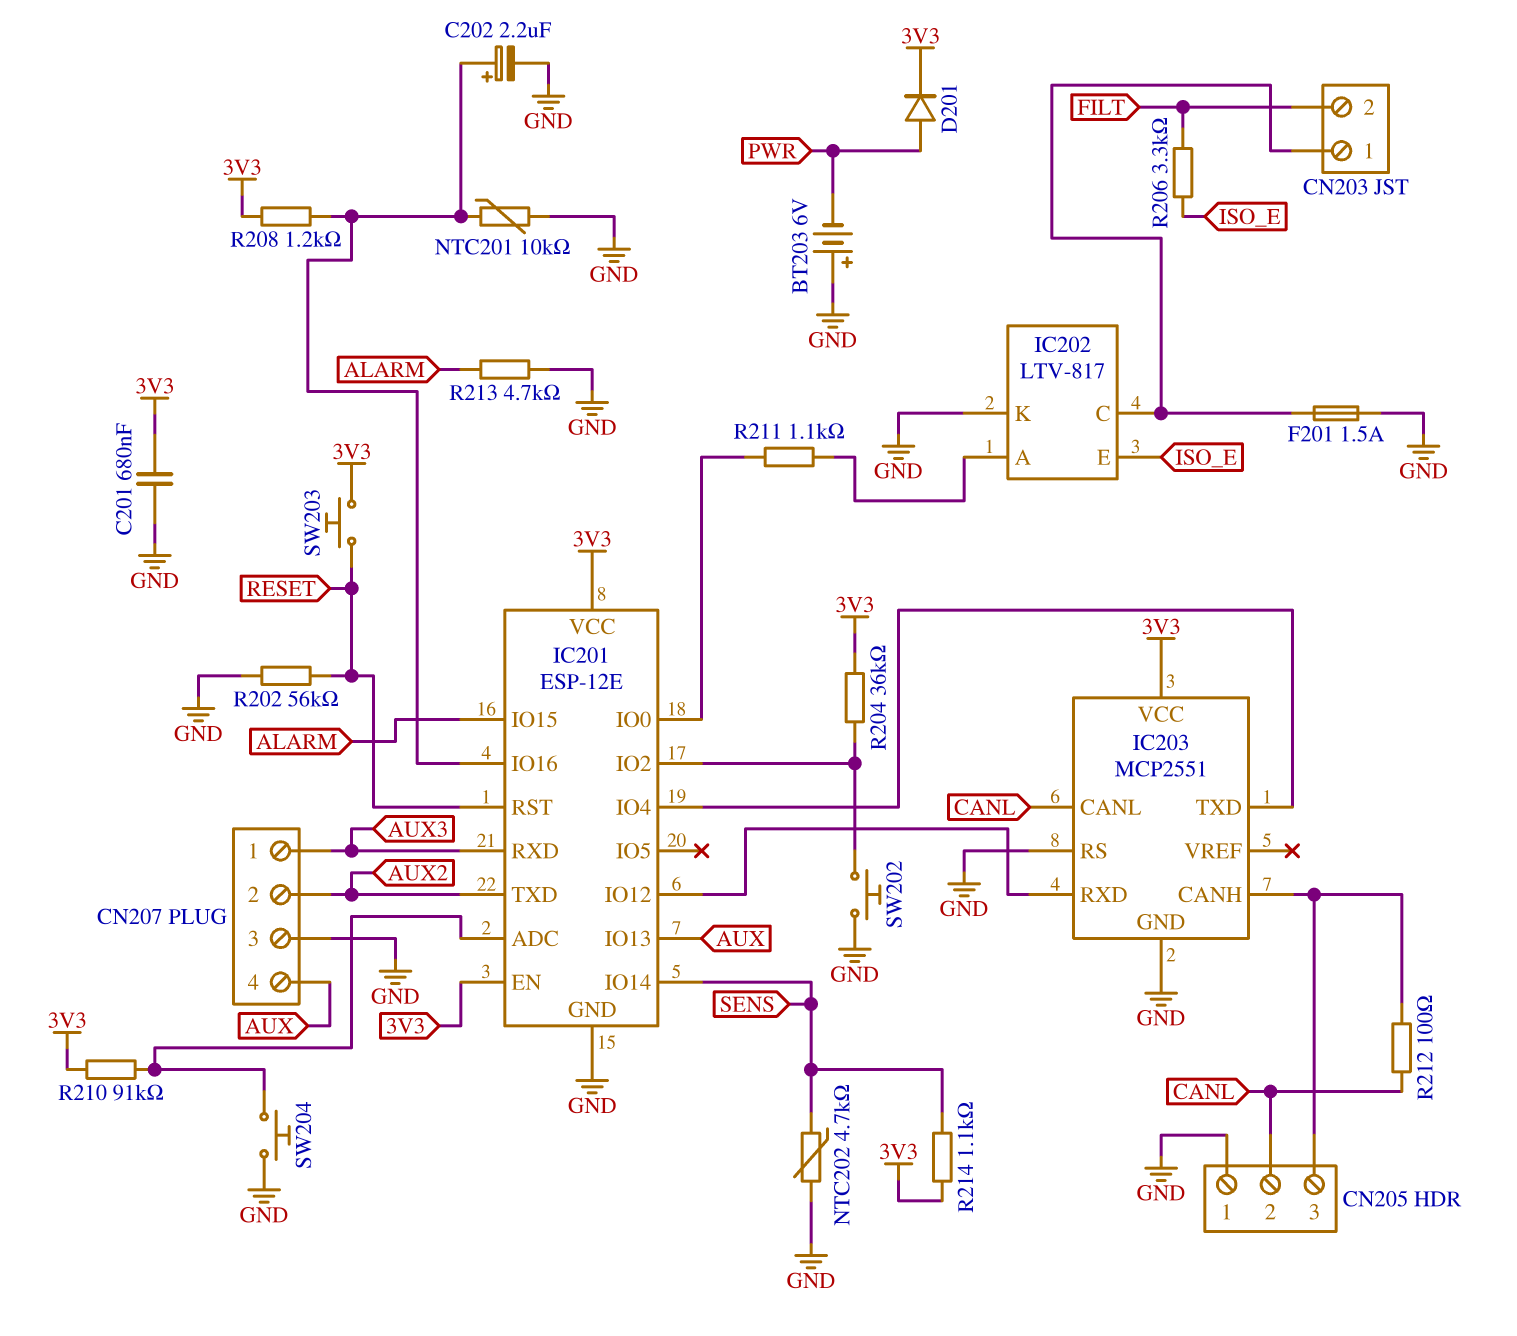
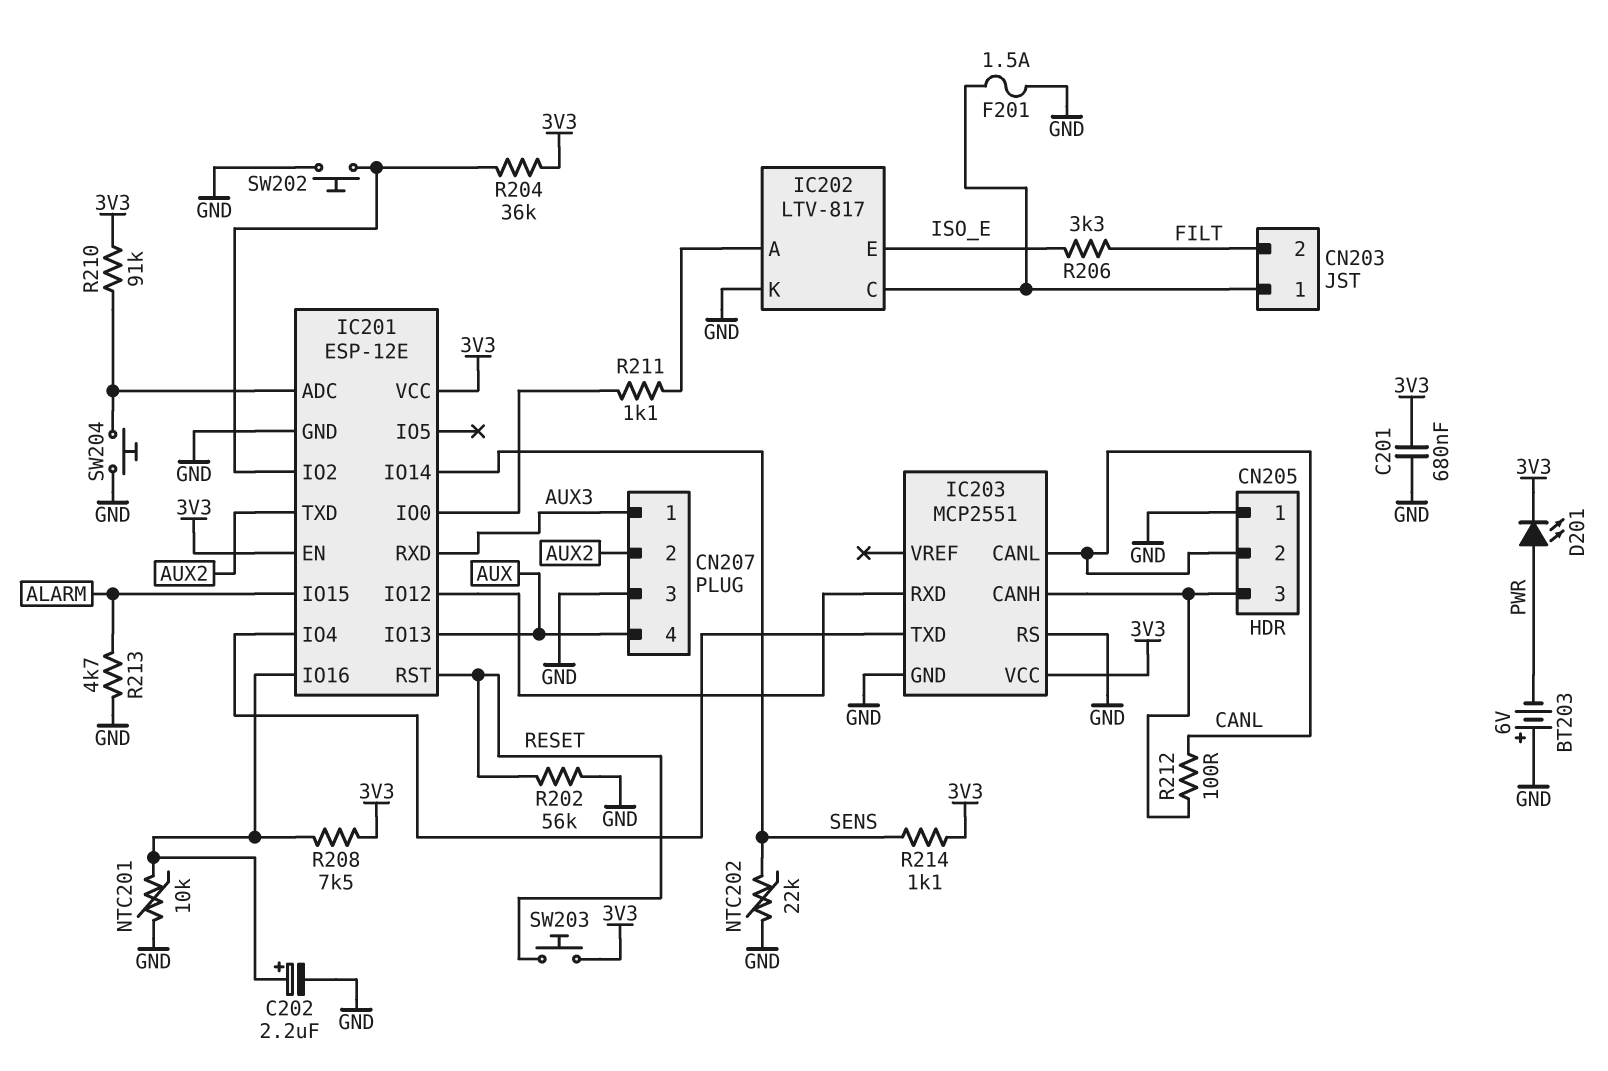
D201: diode (A PWR, K 3V3) -> LED (A PWR, K 3V3)
NTC202: 4.7k (GND, SENS) -> 22k (GND, SENS)
R208: 1.2k (3V3, IC201/IO16) -> 7.5k (3V3, IC201/IO16)

